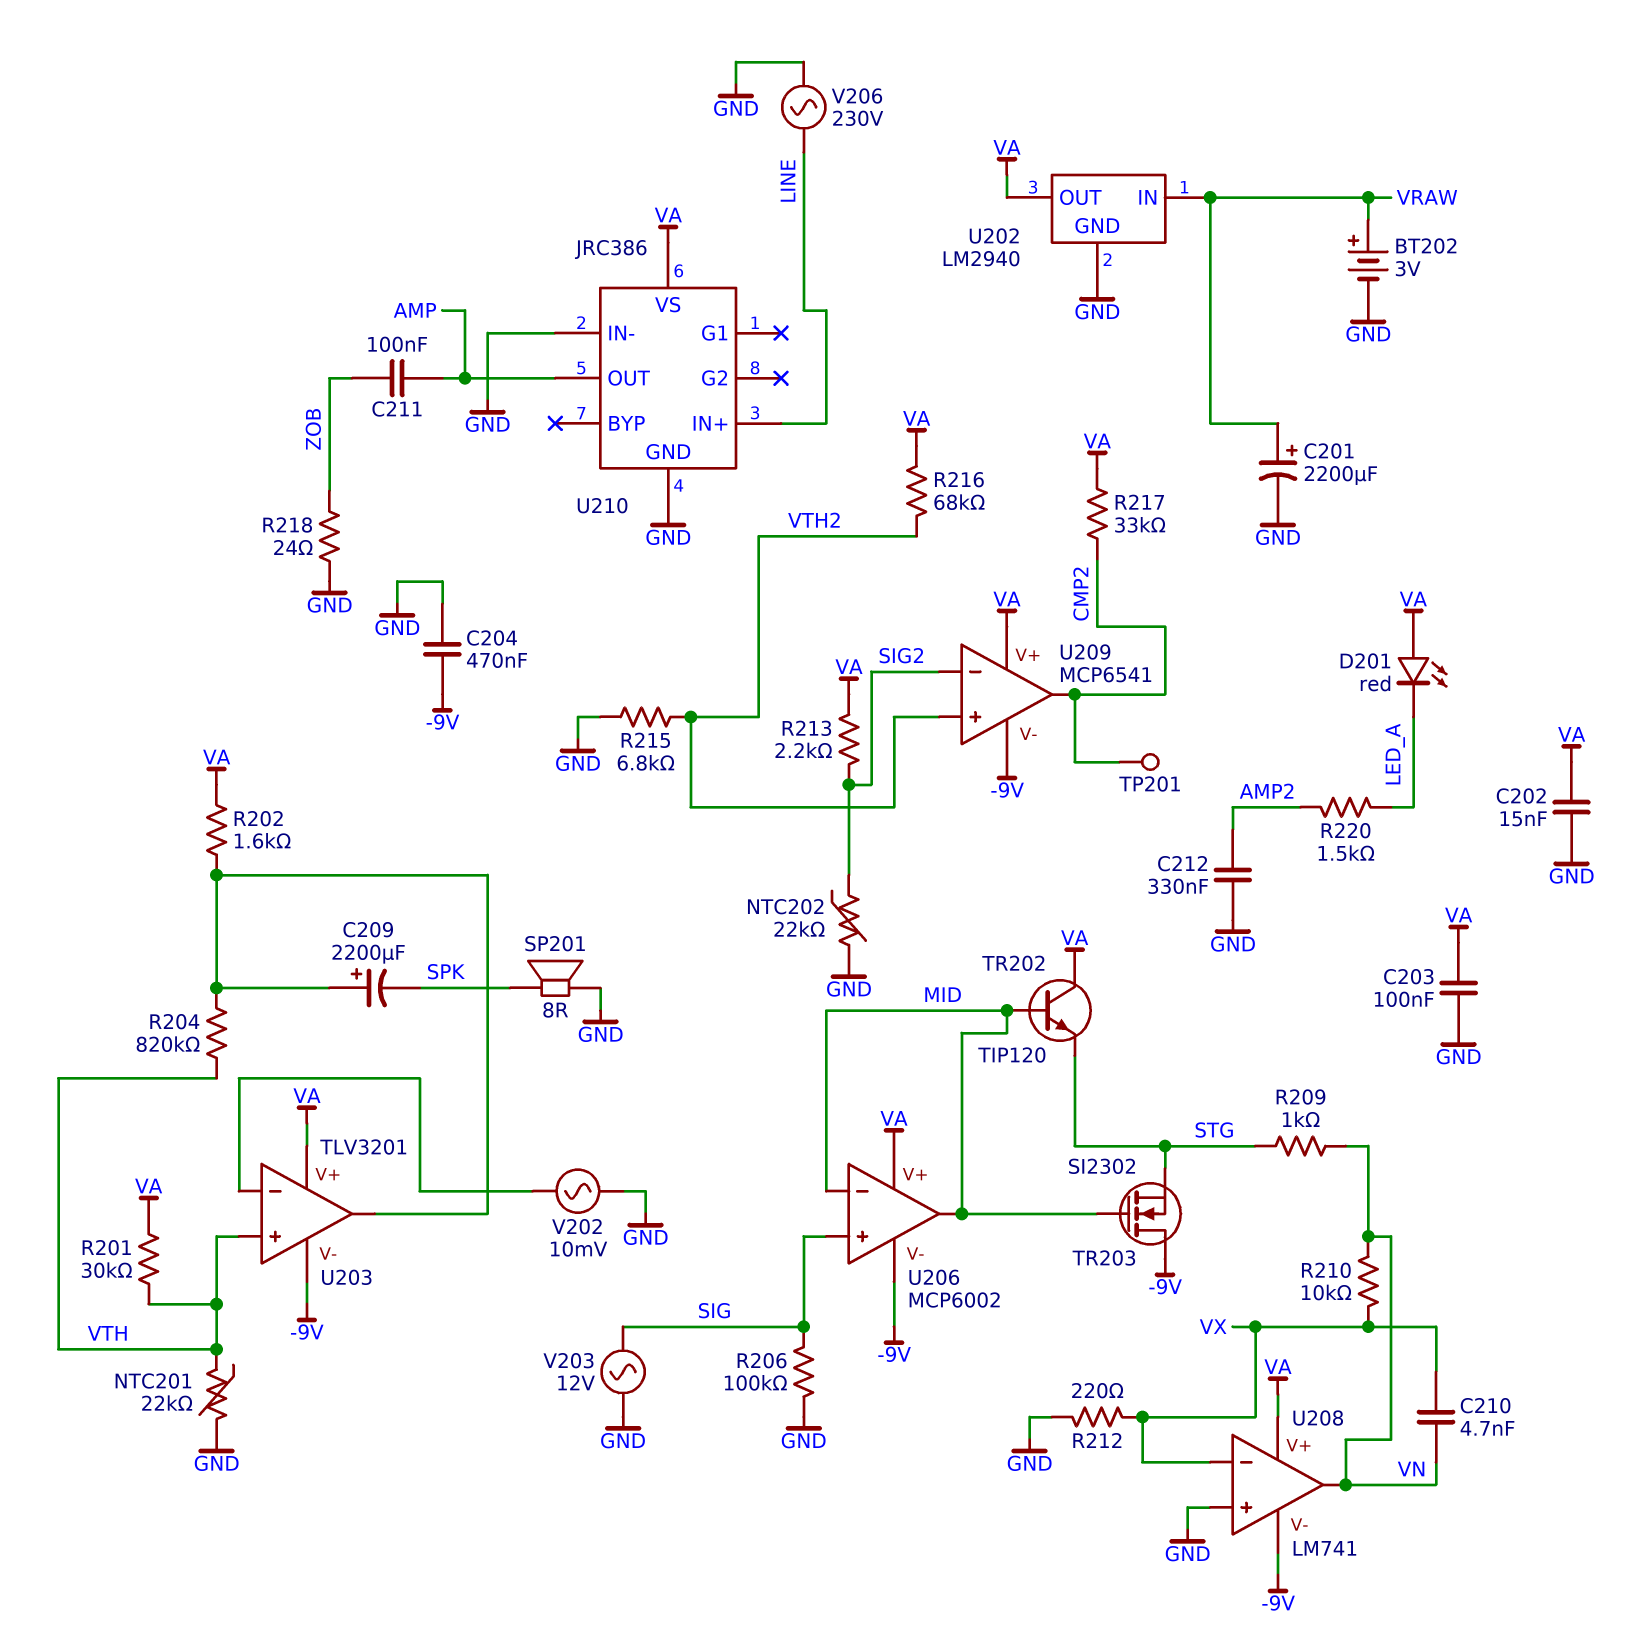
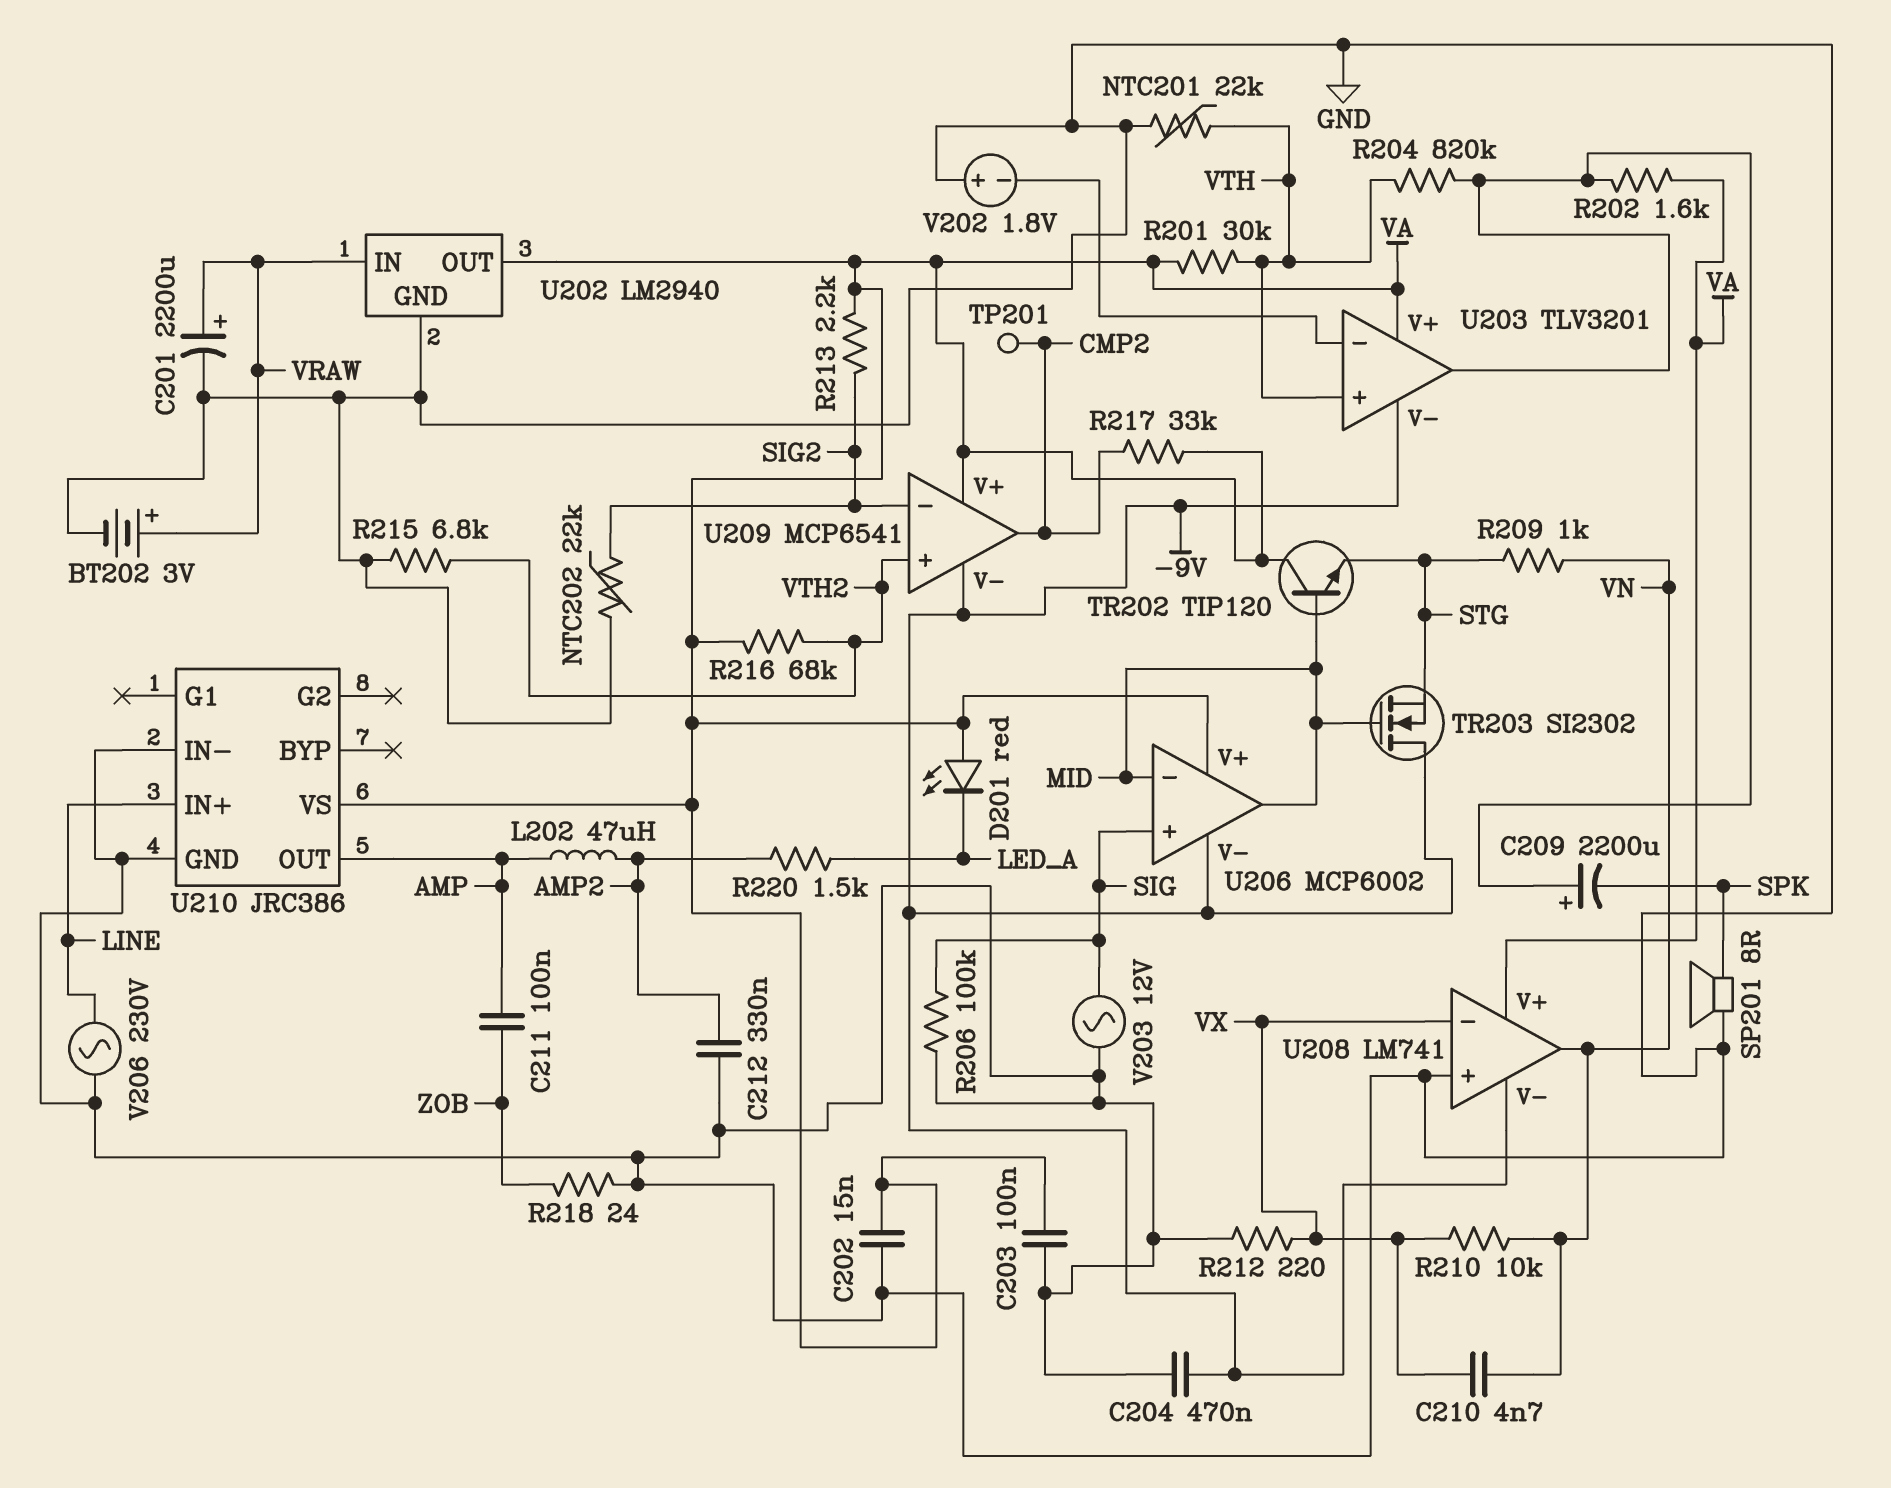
L202: none -> 47uH (AMP, AMP2)
V202: AC 10mV (GND, U203/in-) -> 1.8V (plus GND, minus U203/in-)

